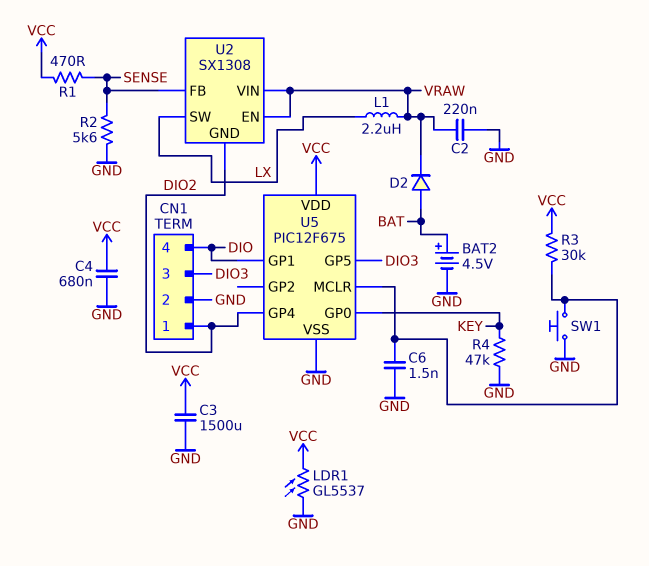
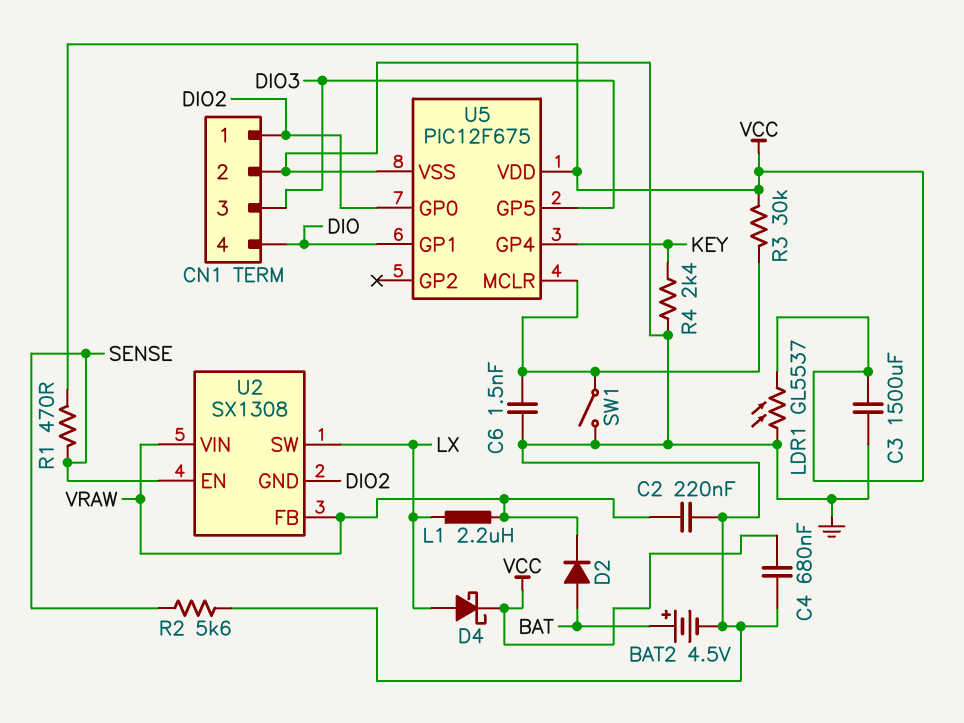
D4: none -> schottky (A LX, K VCC)
R4: 47k (GND, KEY) -> 2.4k (GND, KEY)
SW1: button (GND, U5/MCLR) -> switch (GND, U5/MCLR)
U2 pin EN: VRAW -> SENSE
U2 pin FB: SENSE -> VRAW
U5 pin GP0: KEY -> DIO2
U5 pin GP4: DIO2 -> KEY

